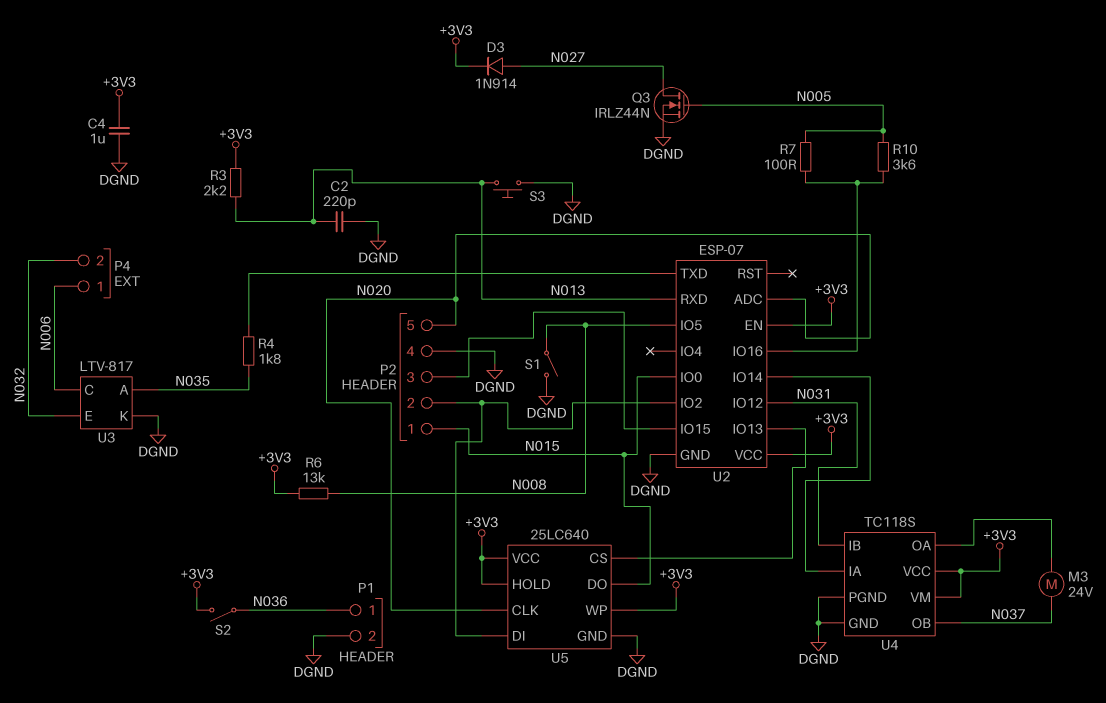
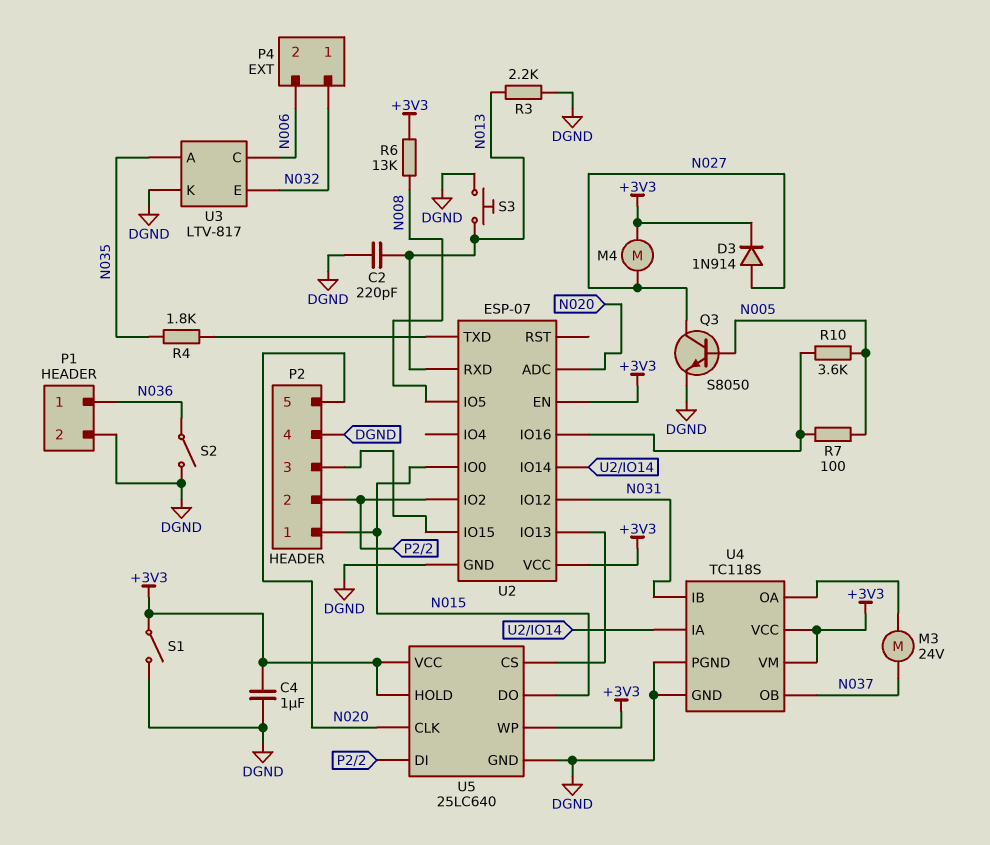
M4: none -> motor (+3V3, N027)
P4 pin 1: N006 -> N032
P4 pin 2: N032 -> N006
Q3: NMOS IRLZ44N (G N005, D N027, S DGND) -> NPN S8050 (B N005, C N027, E DGND)
R3: 2.2k (+3V3, N013) -> 2.2k (DGND, N013)
S1: switch (DGND, N008) -> switch (+3V3, DGND)
S2: switch (+3V3, N036) -> switch (DGND, N036)

